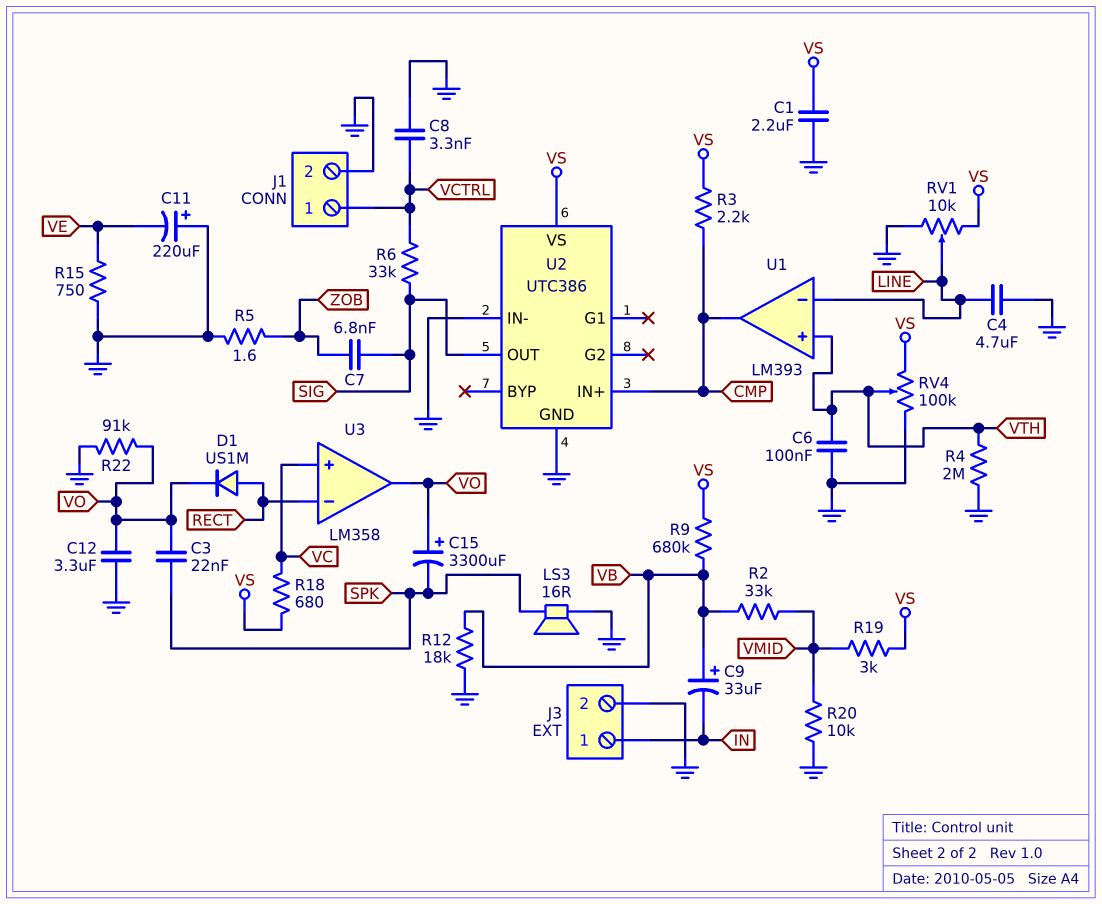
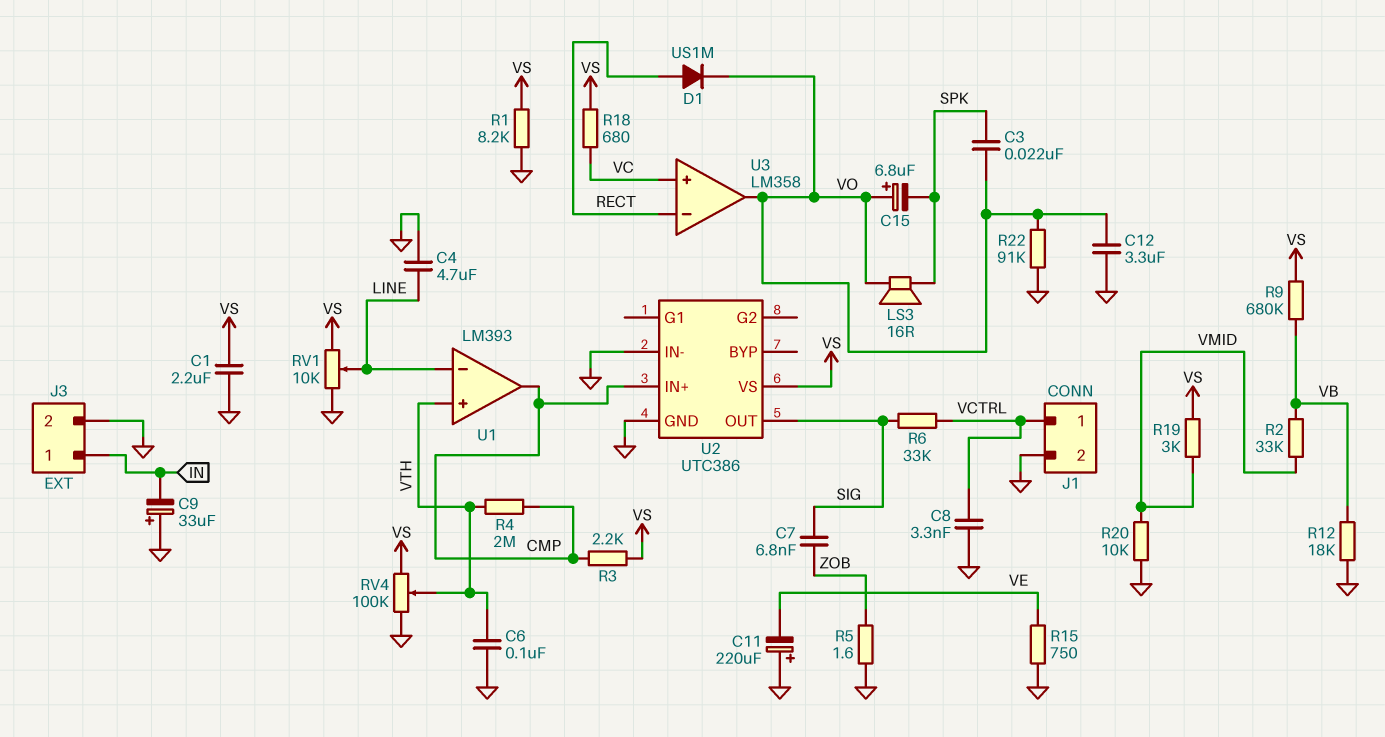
C9: 33uF (plus VB, minus IN) -> 33uF (plus GND, minus IN)
C15: 3300uF (plus VO, minus SPK) -> 6.8uF (plus VO, minus SPK)
LS3: speaker 16R (GND, SPK) -> speaker 16R (SPK, VO)
R1: none -> 8.2k (GND, VS)
R4: 2M (GND, VTH) -> 2M (CMP, VTH)

